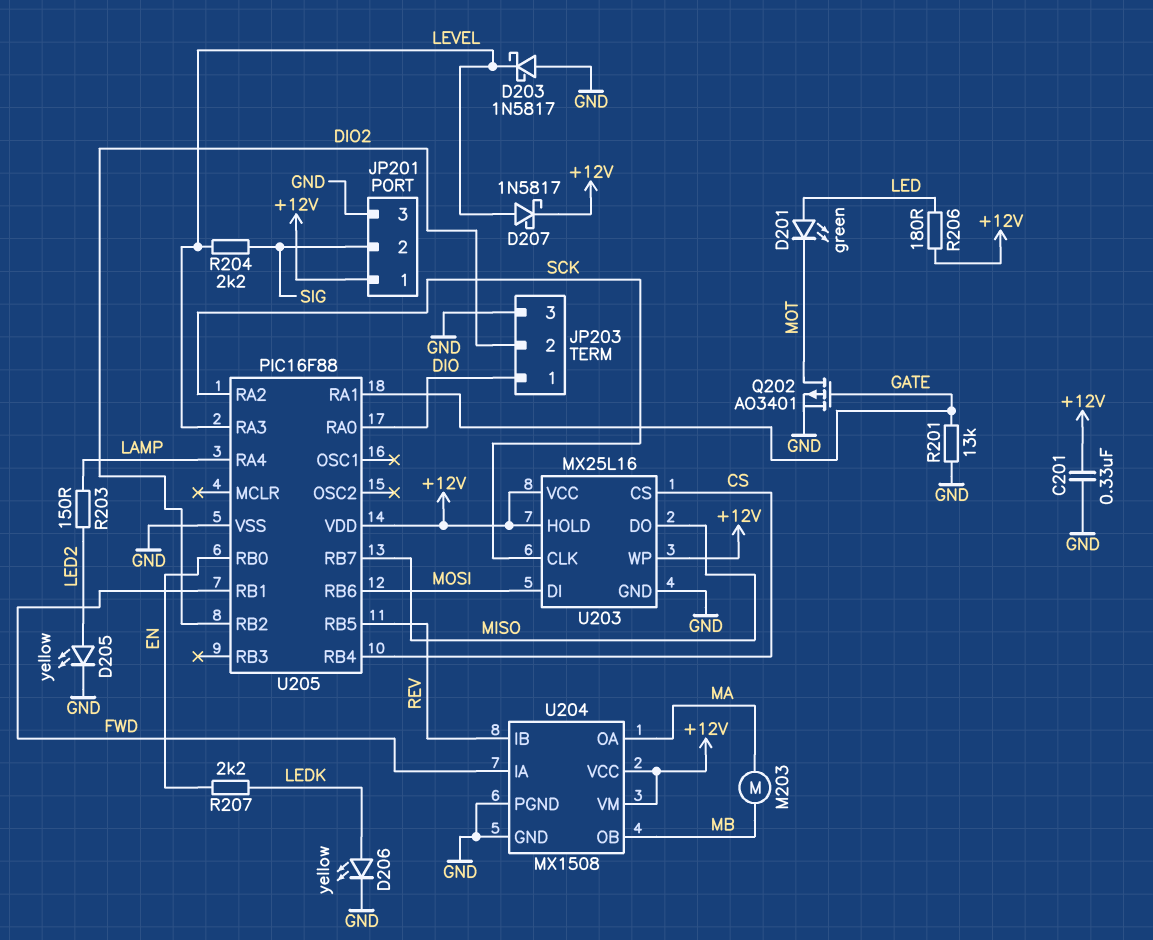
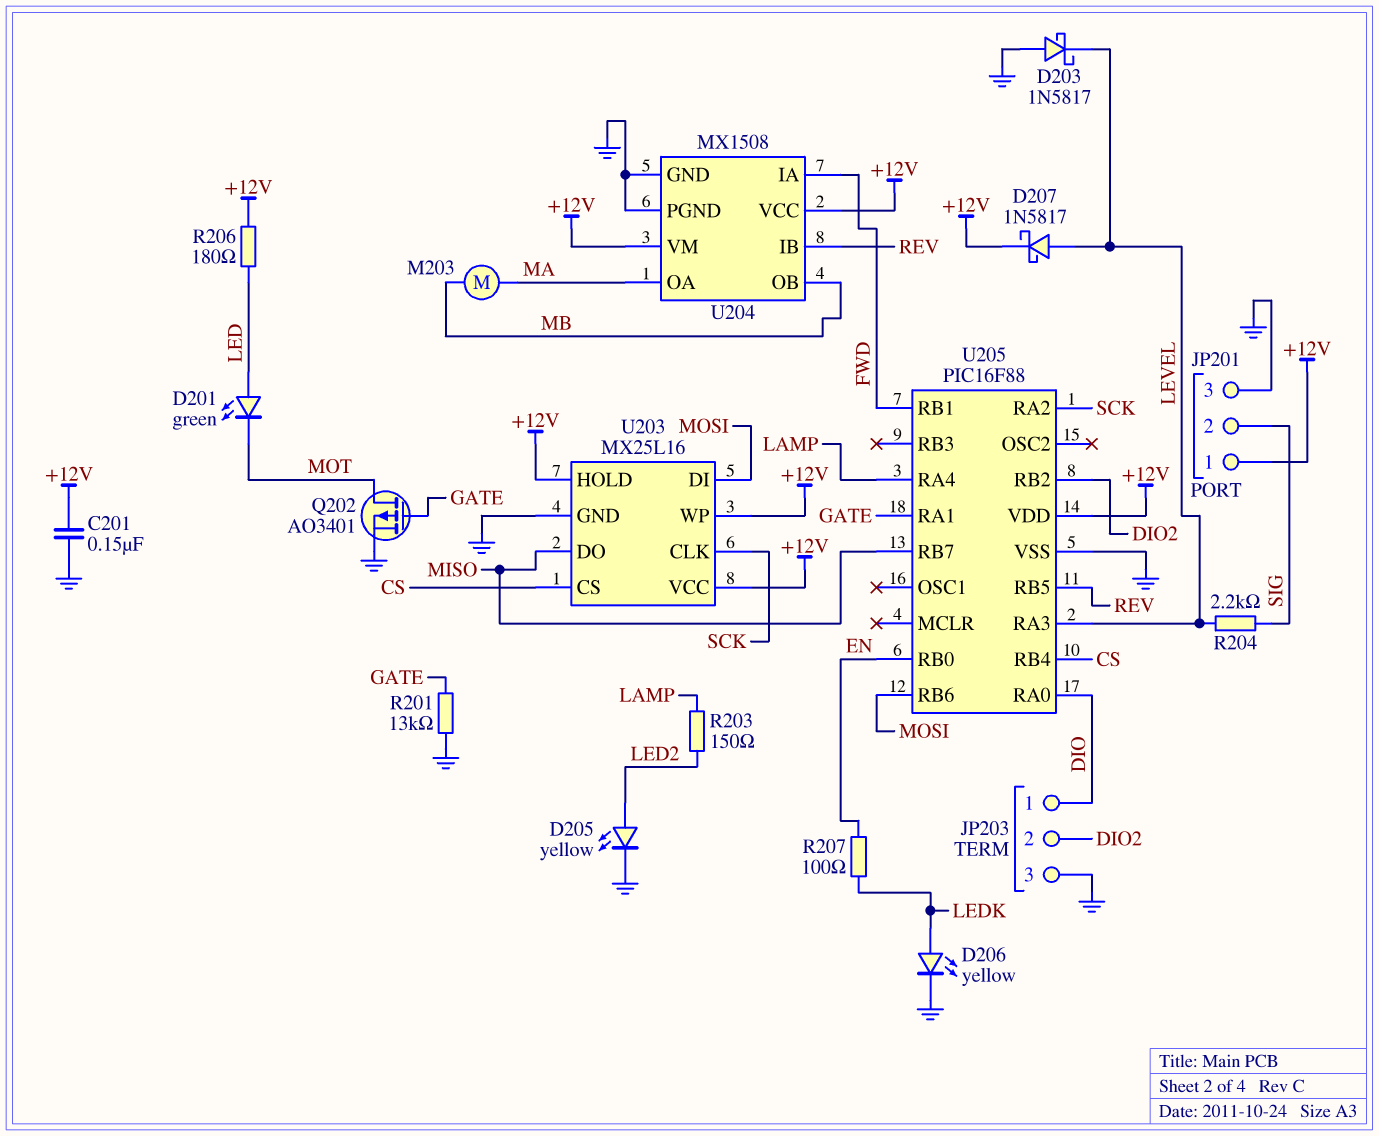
C201: 330nF (+12V, GND) -> 150nF (+12V, GND)
R207: 2.2k (EN, LEDK) -> 100 (EN, LEDK)

